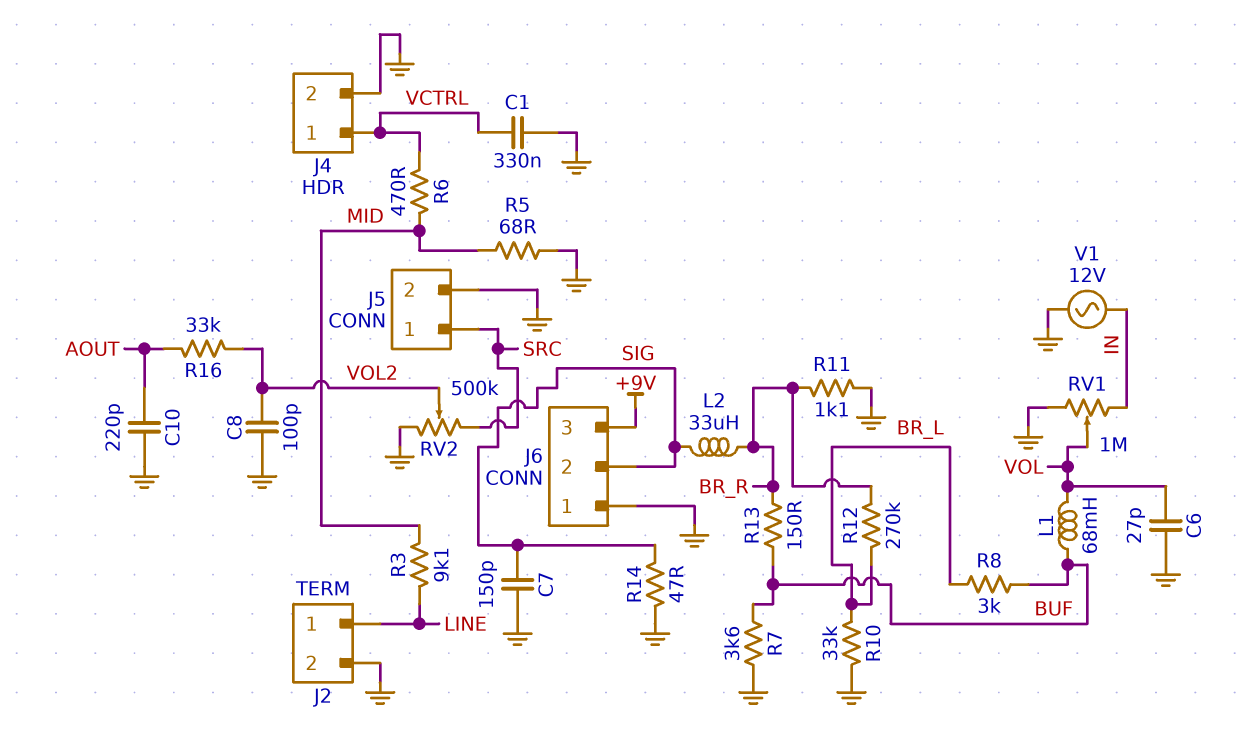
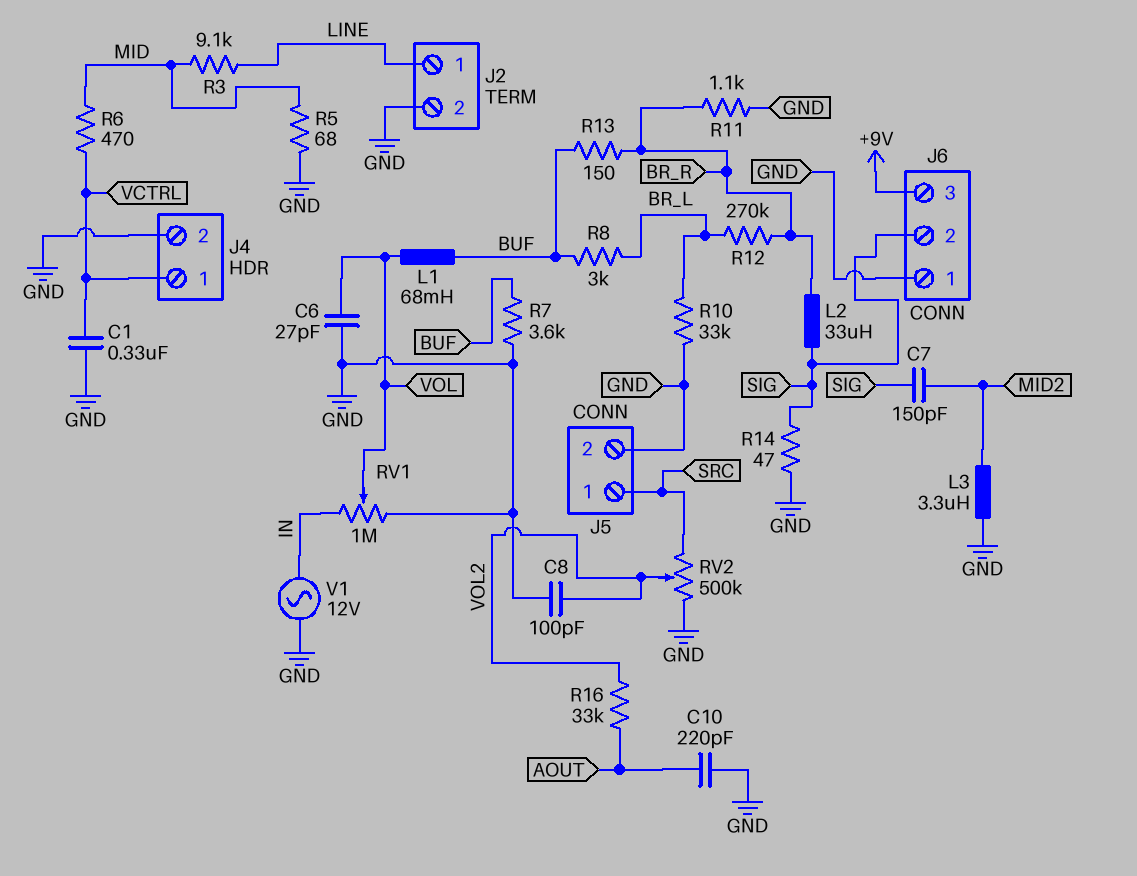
C7: 150pF (GND, SIG) -> 150pF (MID2, SIG)
L3: none -> 3.3uH (GND, MID2)

